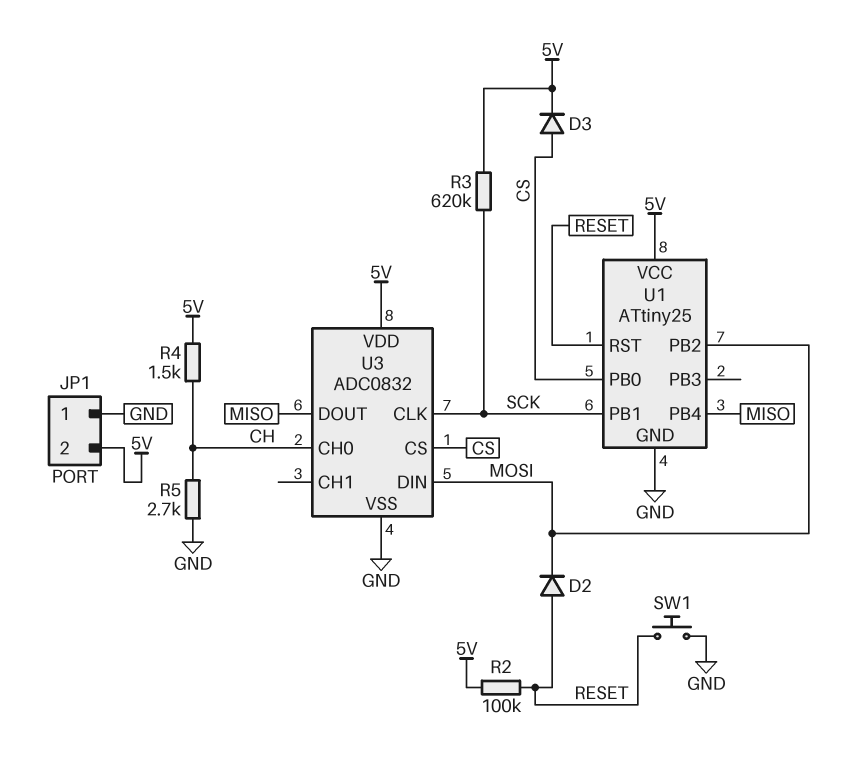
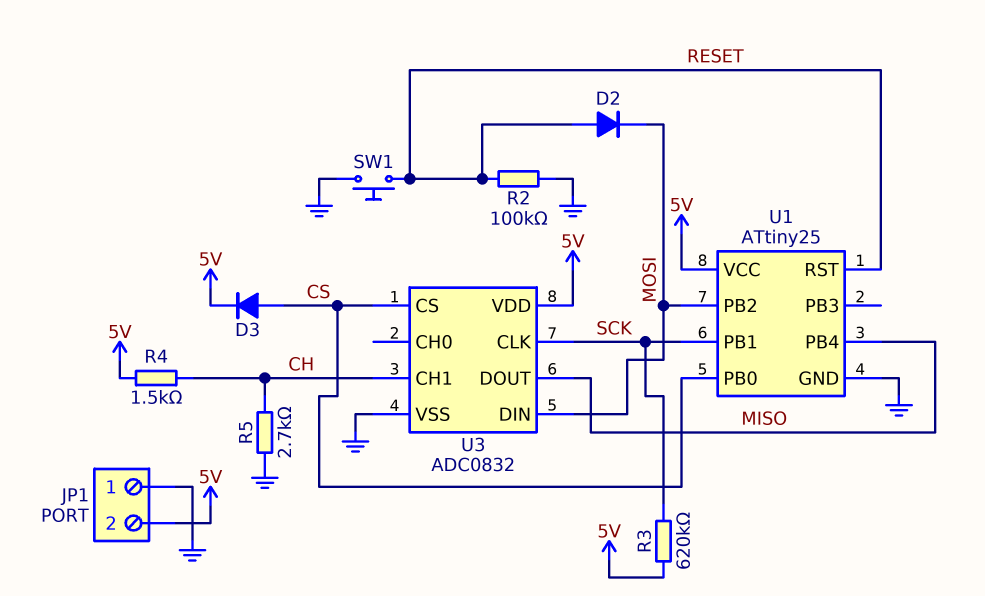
R2: 100k (5V, RESET) -> 100k (GND, RESET)
U3 pin CH0: CH -> none
U3 pin CH1: none -> CH

